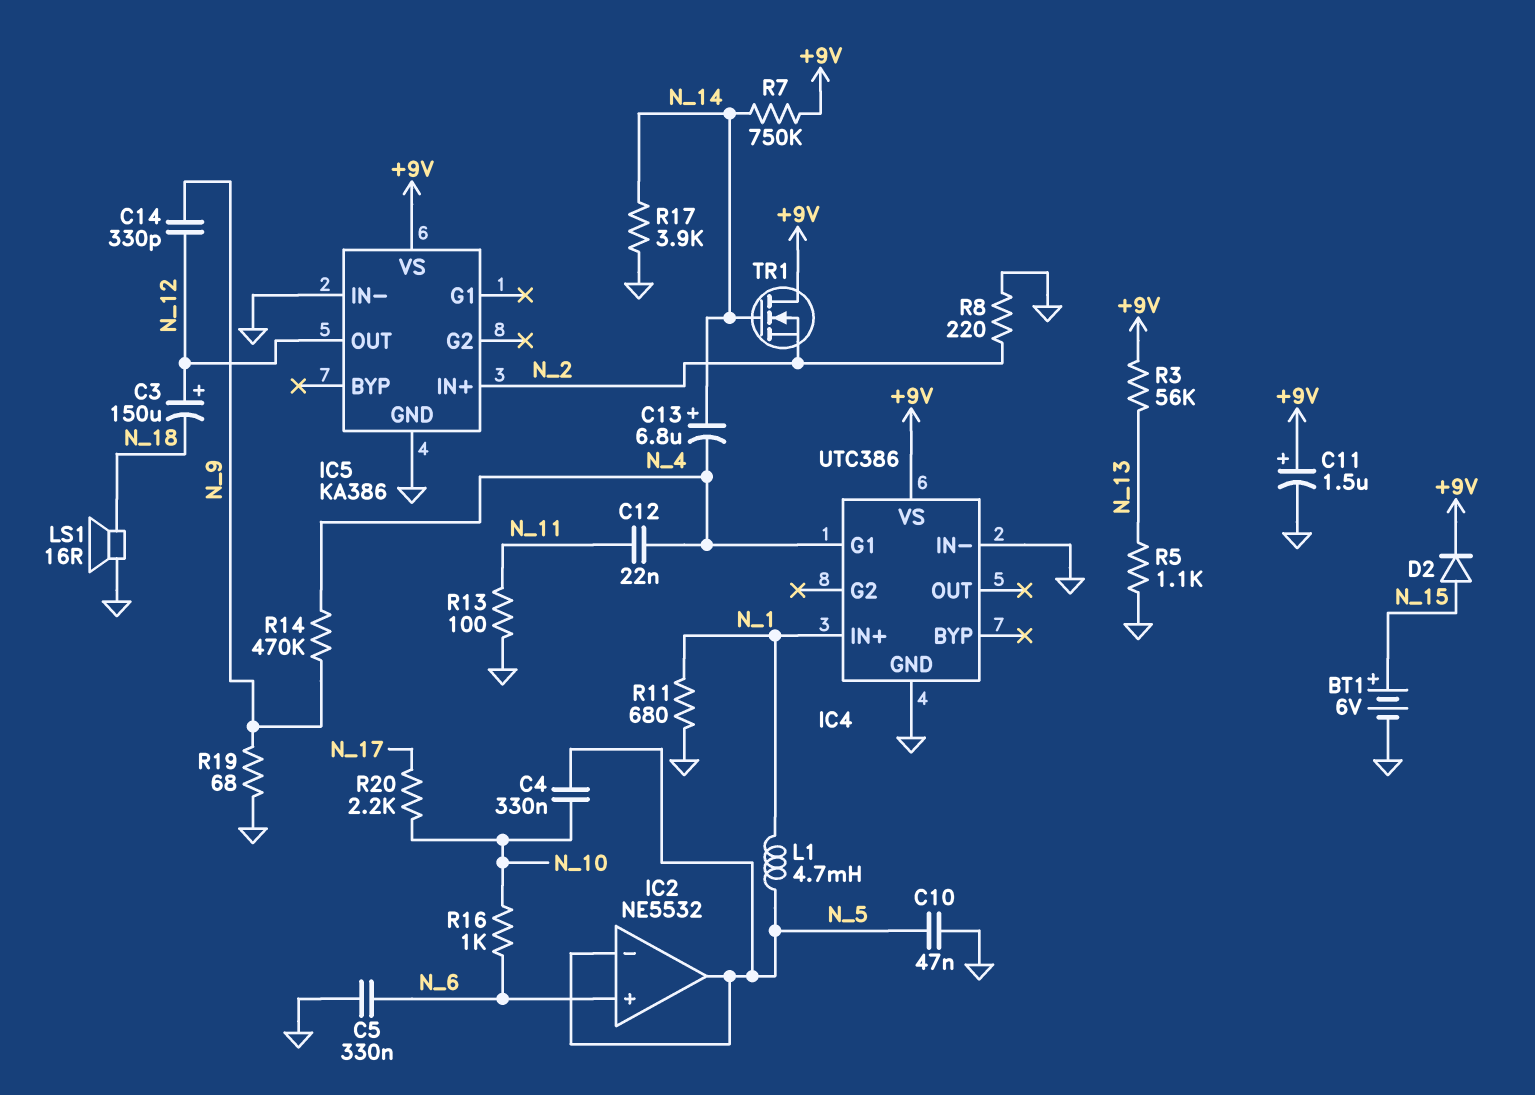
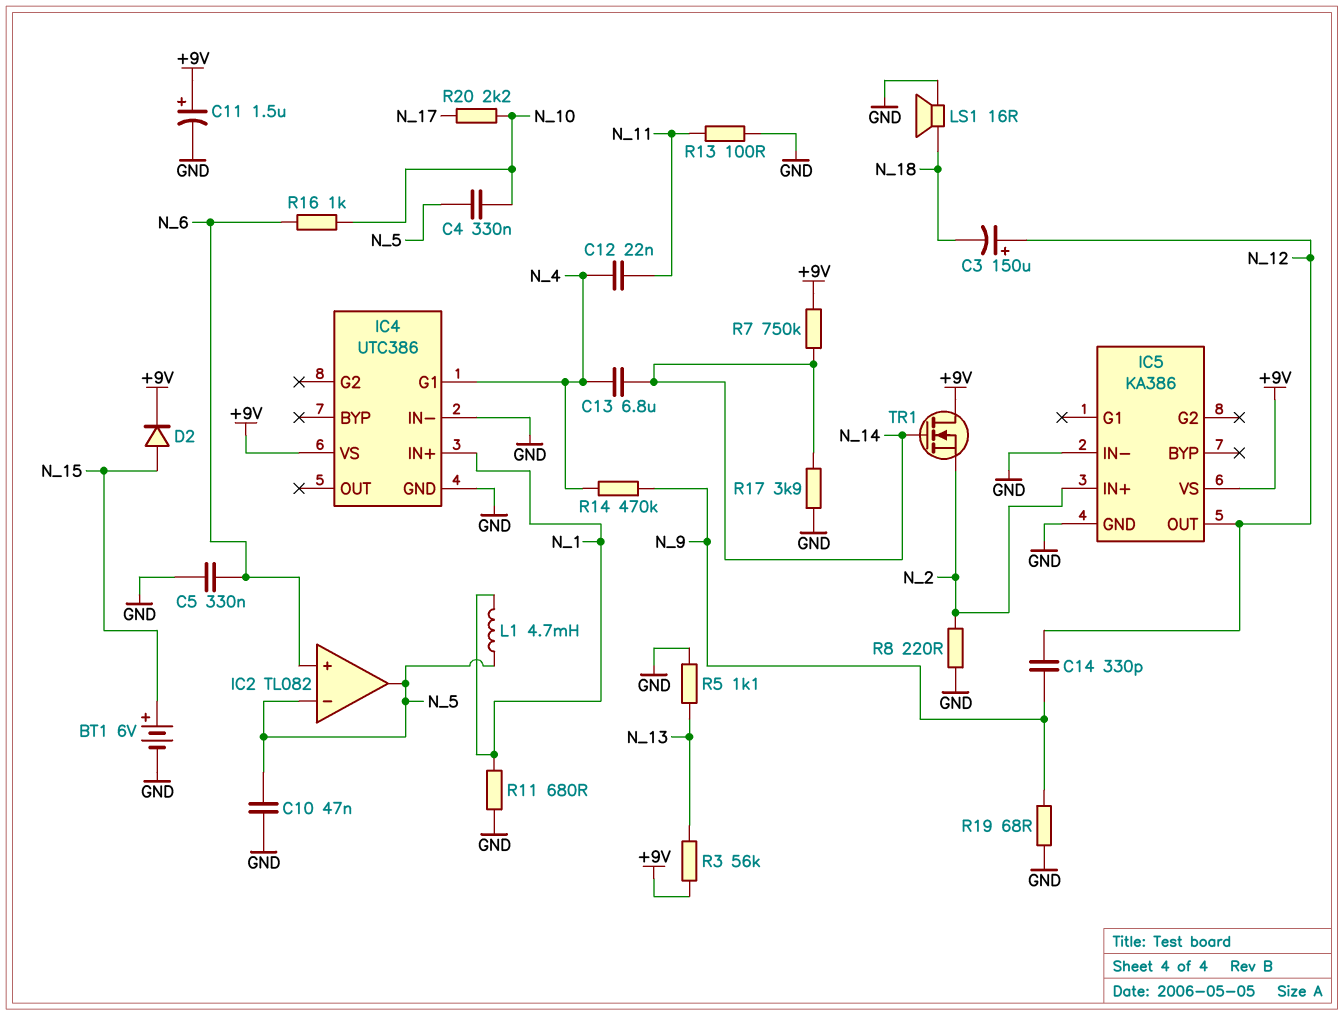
C13: 6.8uF (plus N_14, minus N_4) -> 6.8uF (N_4, N_14)
IC2: NE5532 -> TL082

